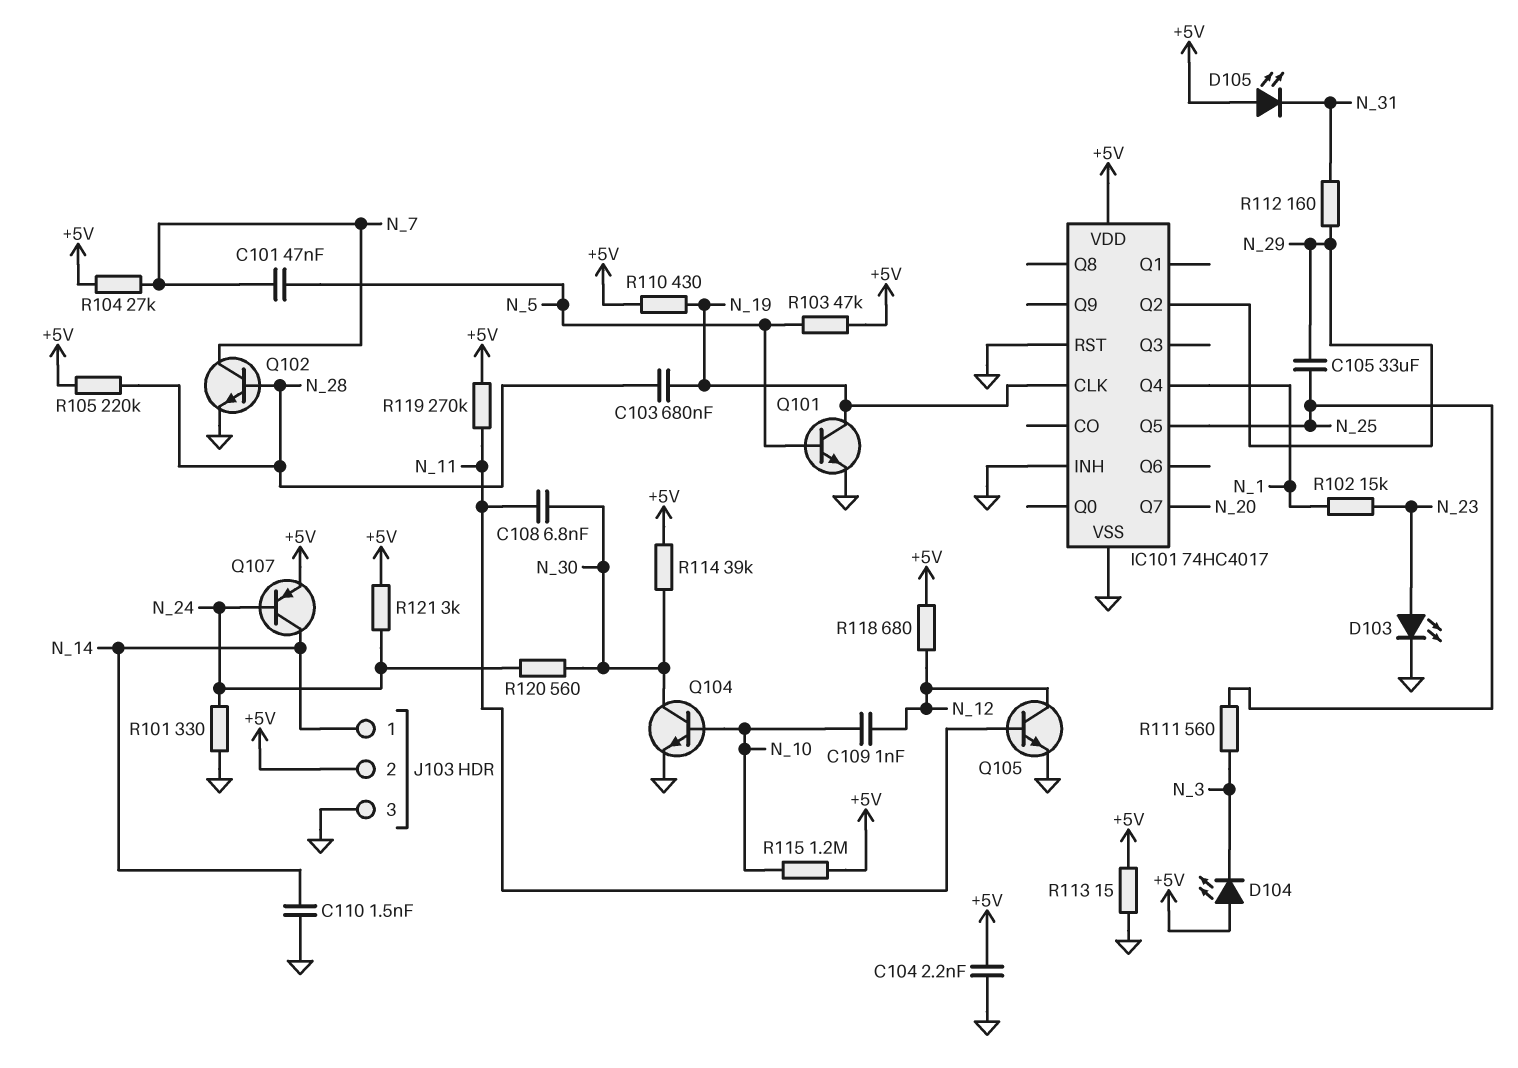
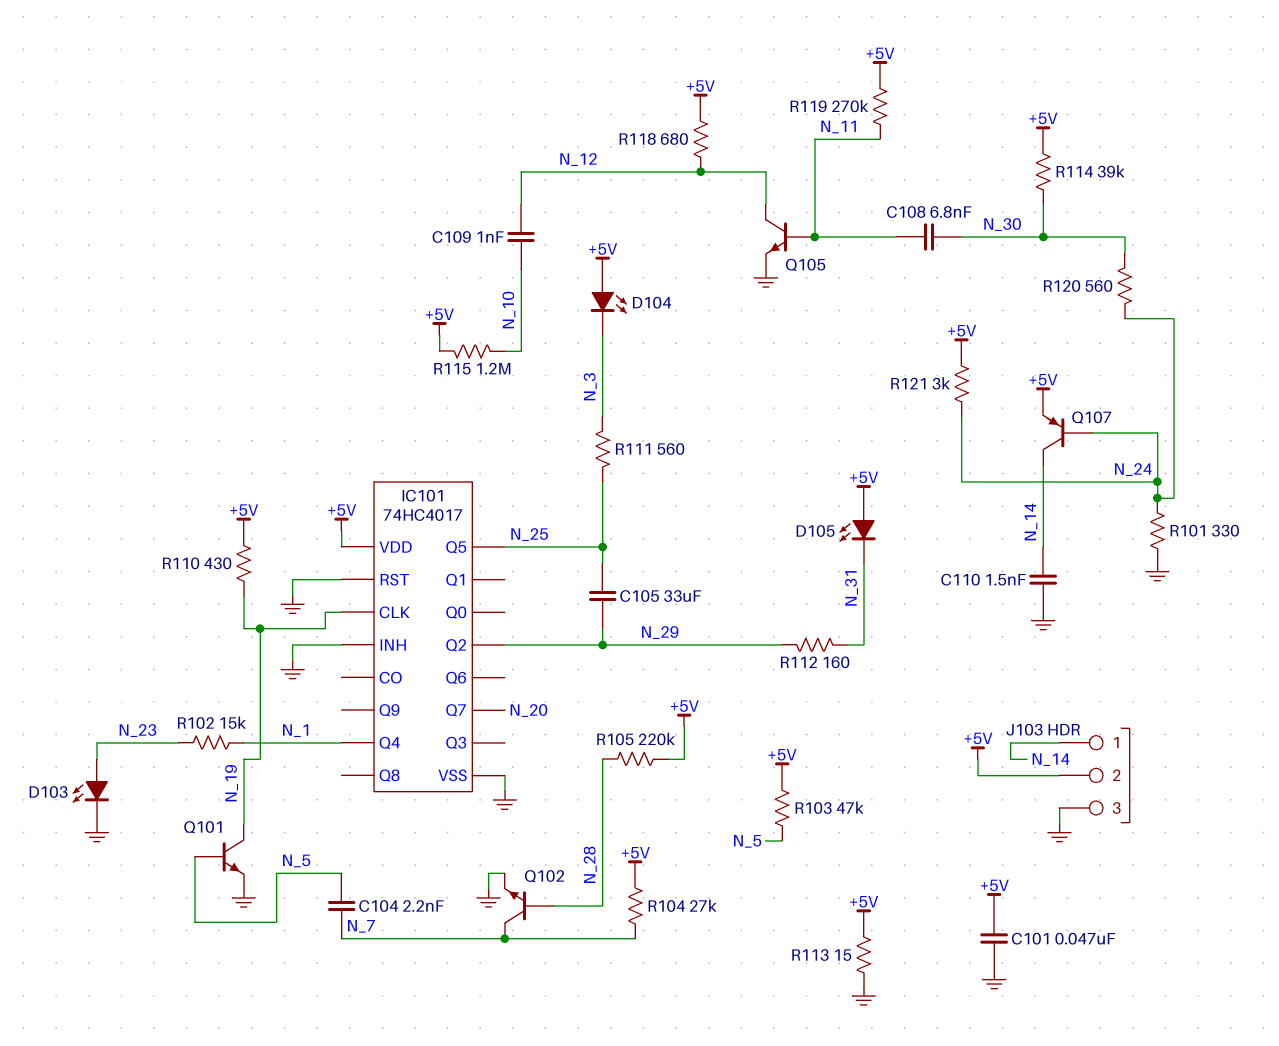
C101: 47nF (N_5, N_7) -> 47nF (+5V, GND)
C103: 680nF (N_19, N_28) -> none
C104: 2.2nF (+5V, GND) -> 2.2nF (N_5, N_7)
Q104: NPN (B N_10, C N_30, E GND) -> none

